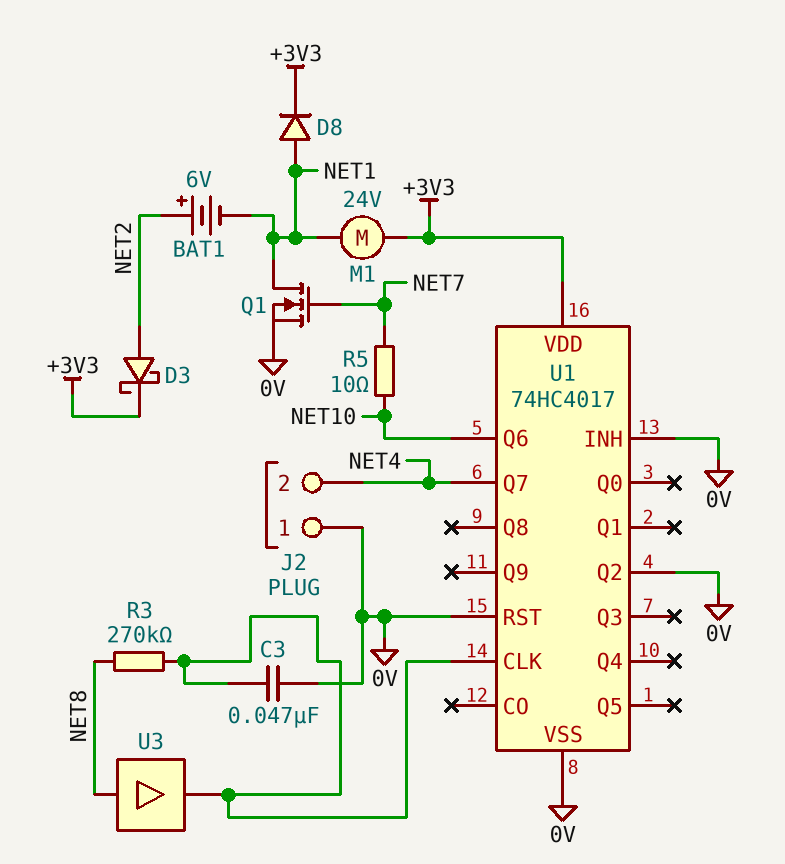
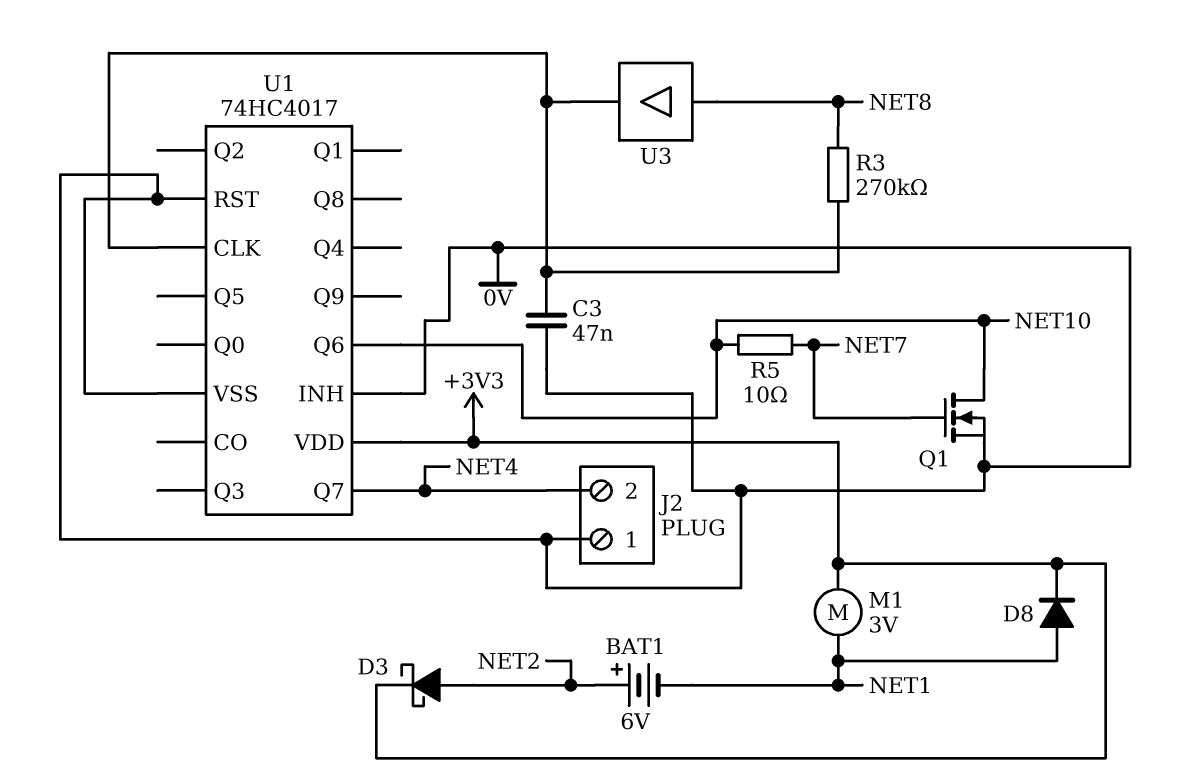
M1: motor 24V (+3V3, NET1) -> motor 3V (+3V3, NET1)
Q1: NMOS (G NET7, D NET1, S 0V) -> NMOS (G NET7, D NET10, S 0V)
U1 pin Q2: 0V -> none

